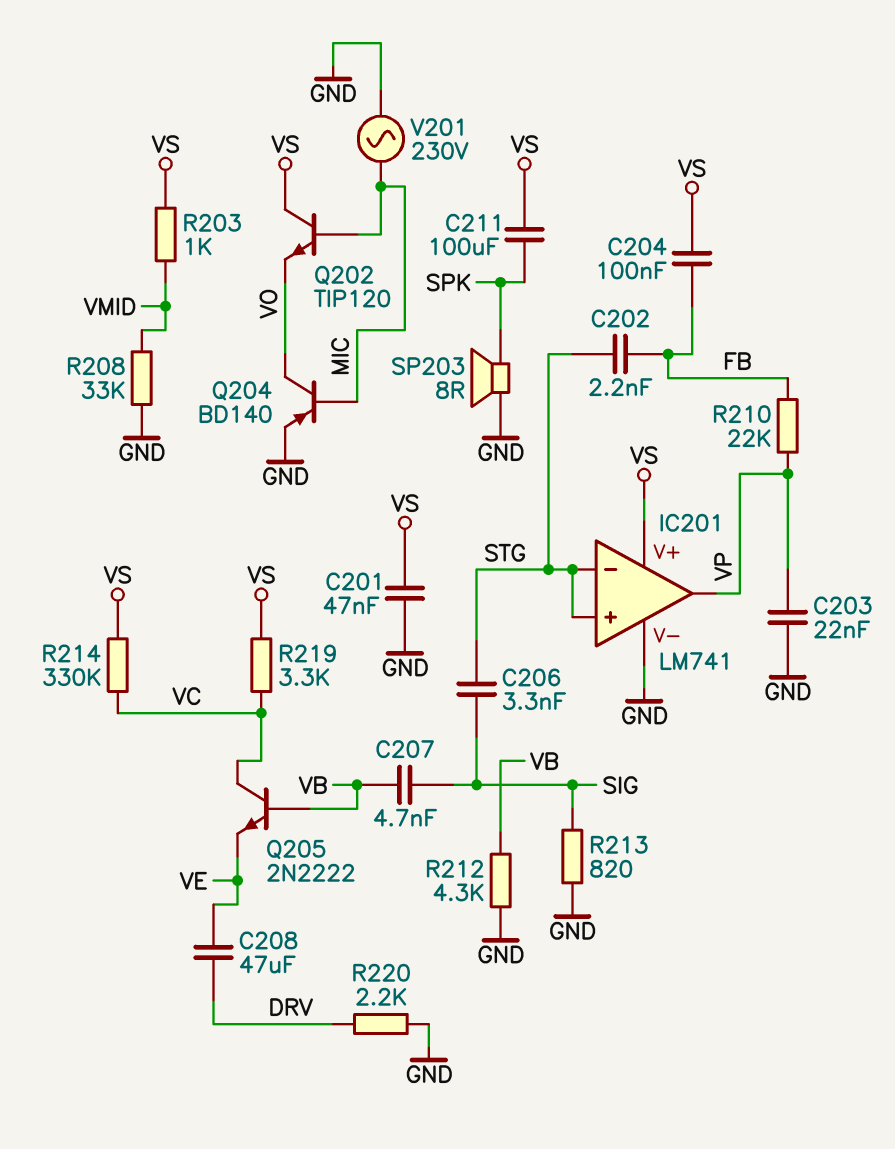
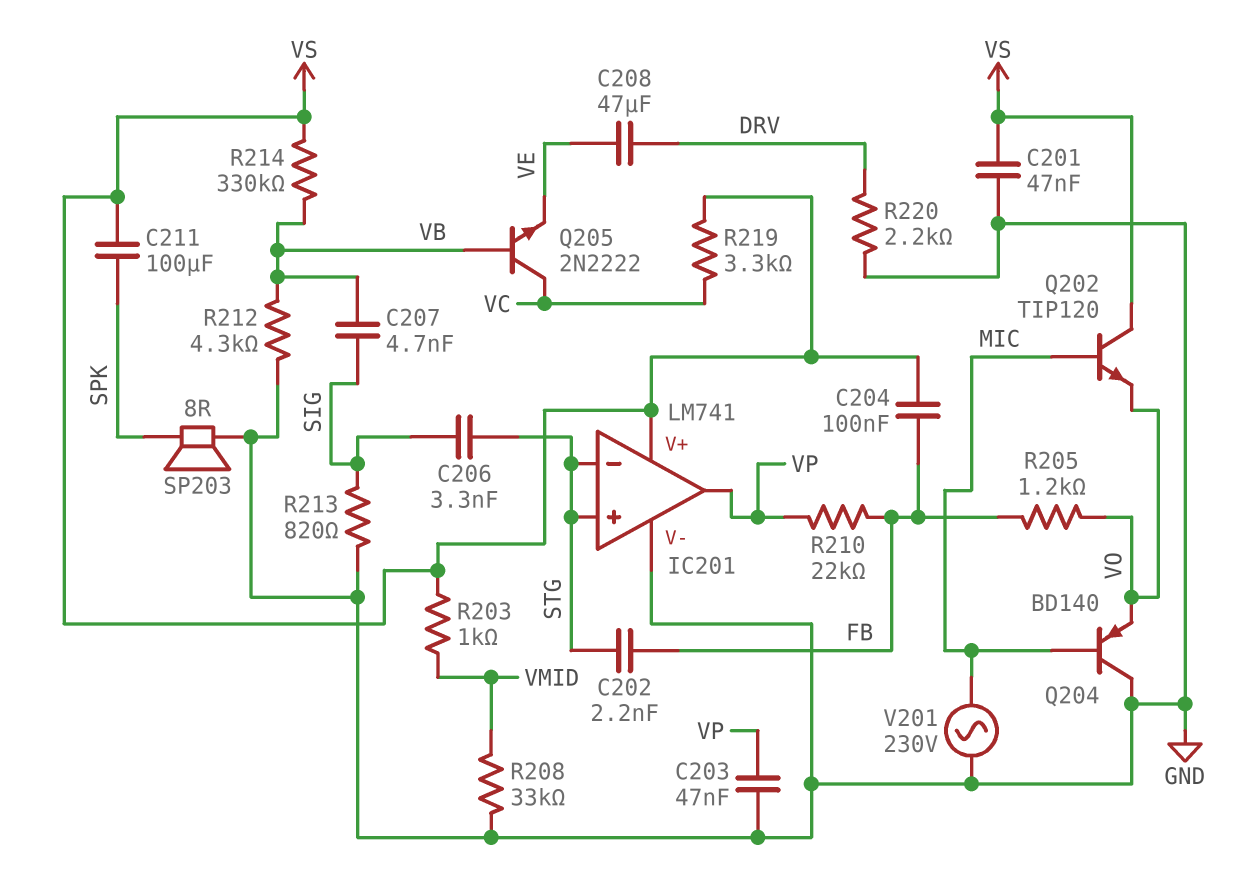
C203: 22nF (GND, VP) -> 47nF (GND, VP)
Q204: PNP BD140 (B MIC, C VO, E GND) -> PNP BD140 (B MIC, C GND, E VO)
R205: none -> 1.2k (FB, VO)
R214: 330k (VC, VS) -> 330k (VB, VS)

